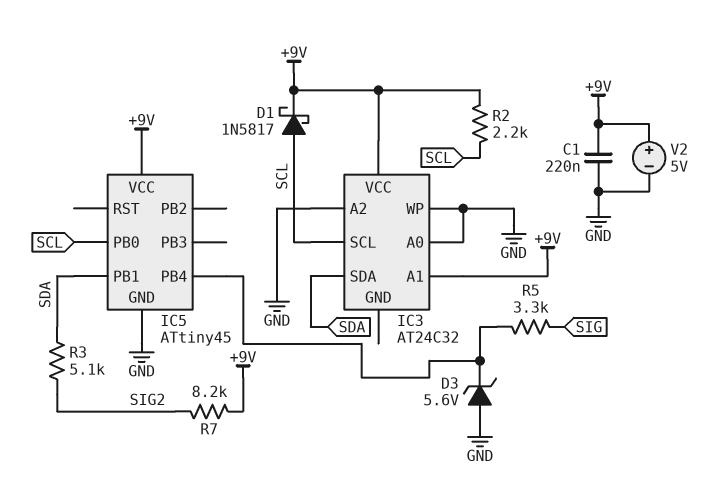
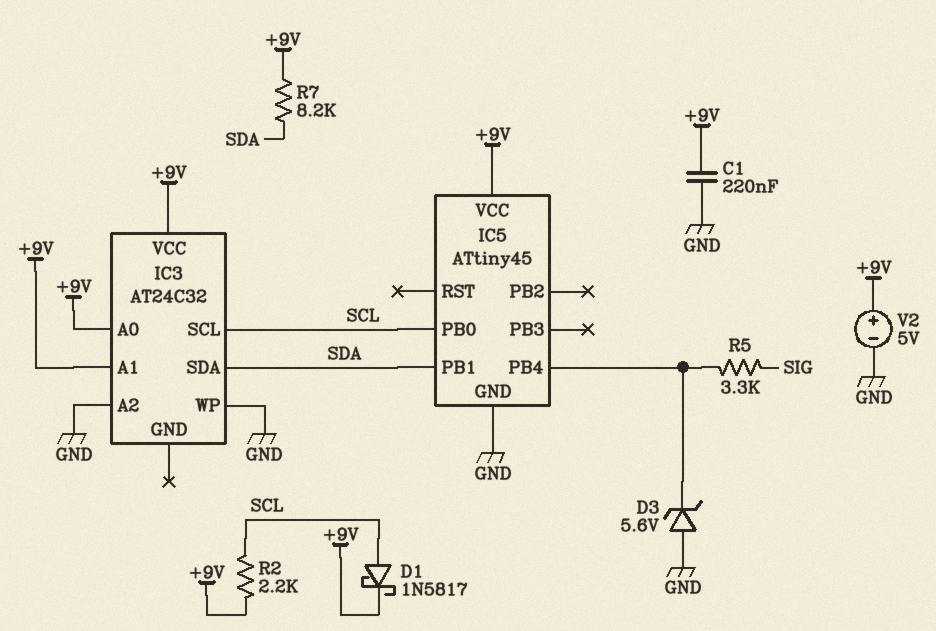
IC3 pin A0: GND -> +9V
R3: 5.1k (SDA, SIG2) -> none
R7: 8.2k (+9V, SIG2) -> 8.2k (+9V, SDA)

